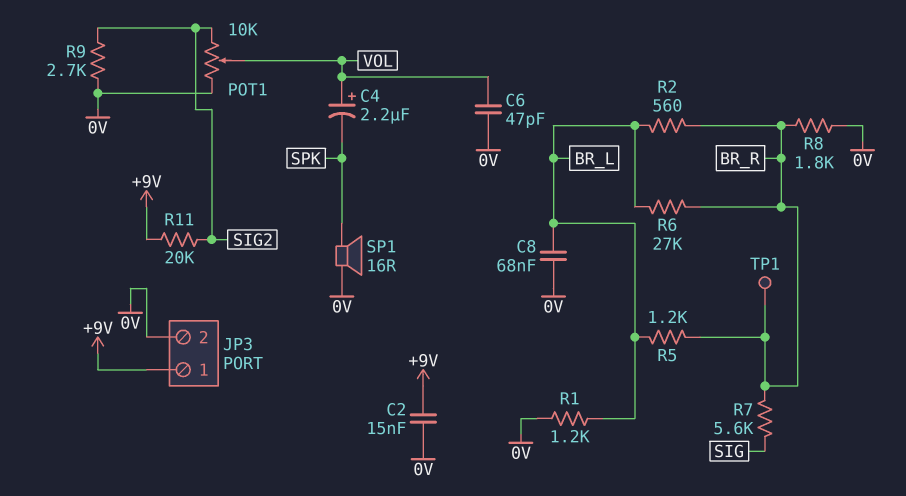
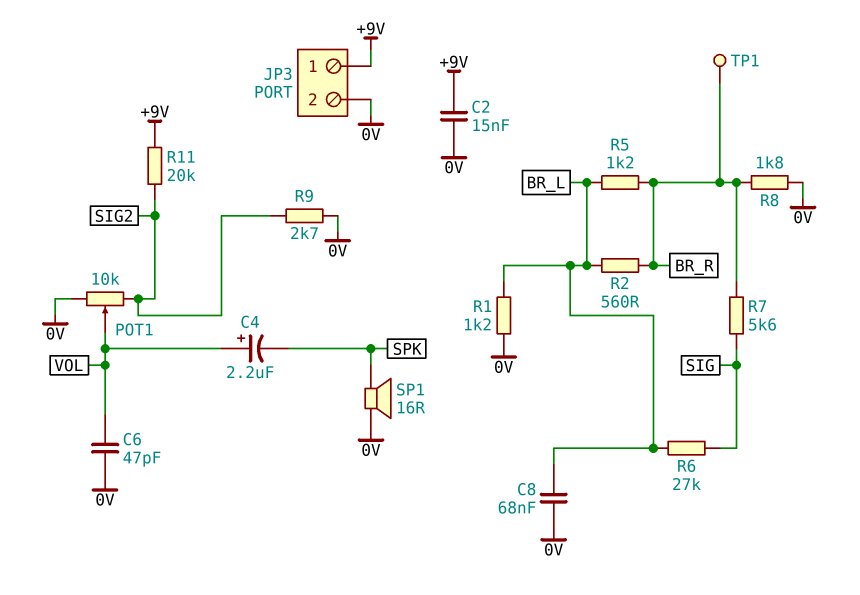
R6: 27k (BR_L, BR_R) -> 27k (BR_L, SIG)

